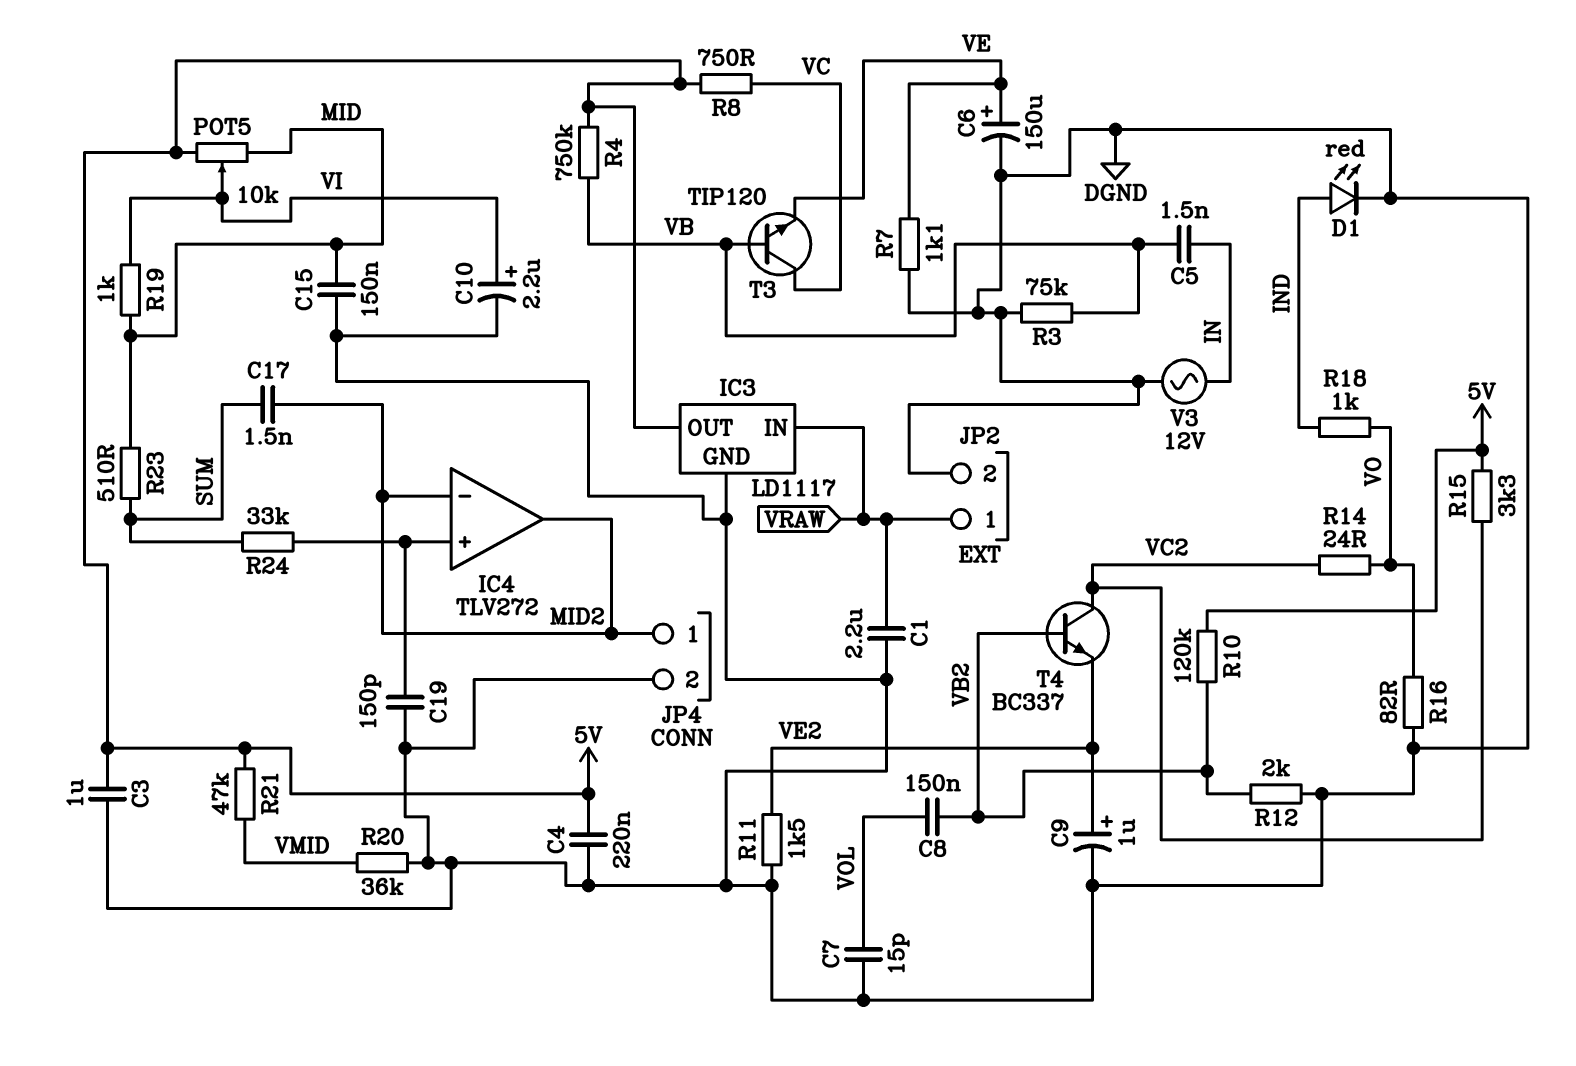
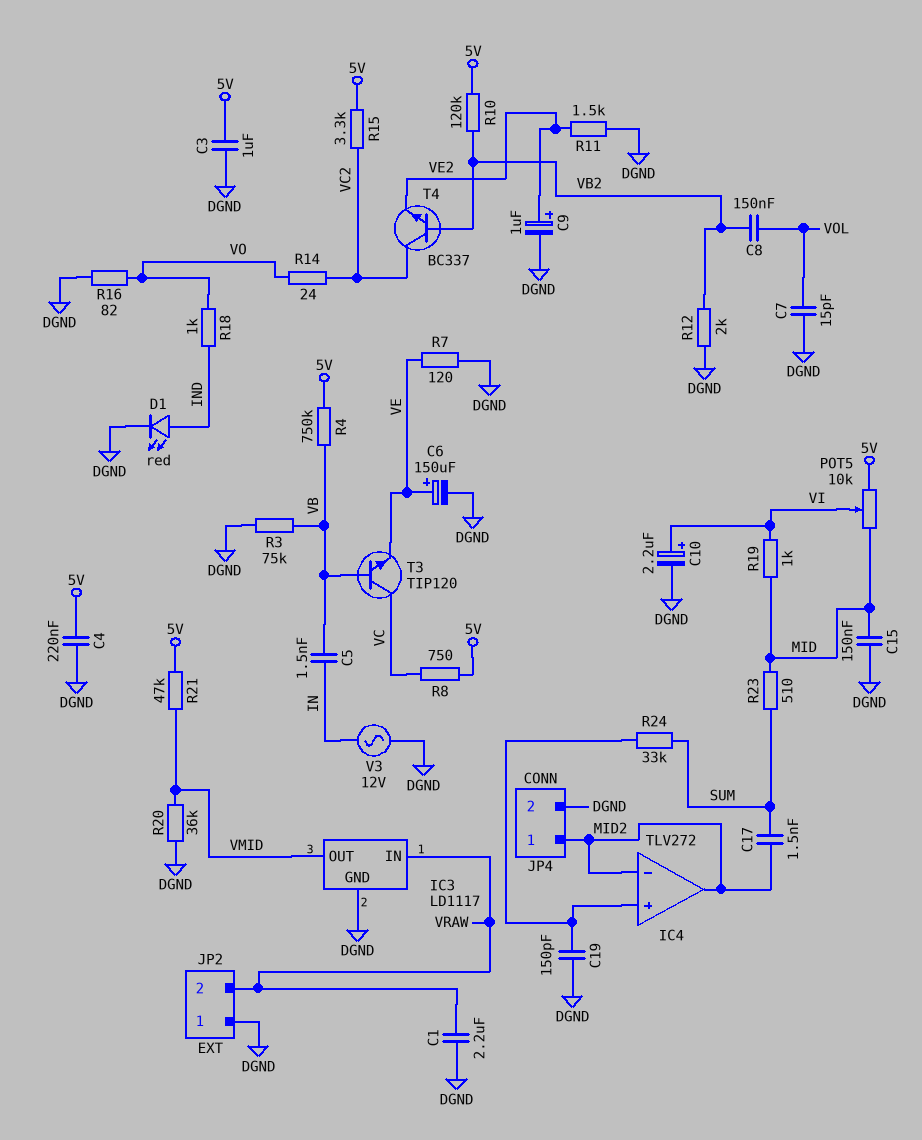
IC3 pin OUT: 5V -> VMID
JP2 pin 1: VRAW -> DGND
JP2 pin 2: DGND -> VRAW
R7: 1.1k (DGND, VE) -> 120 (DGND, VE)

